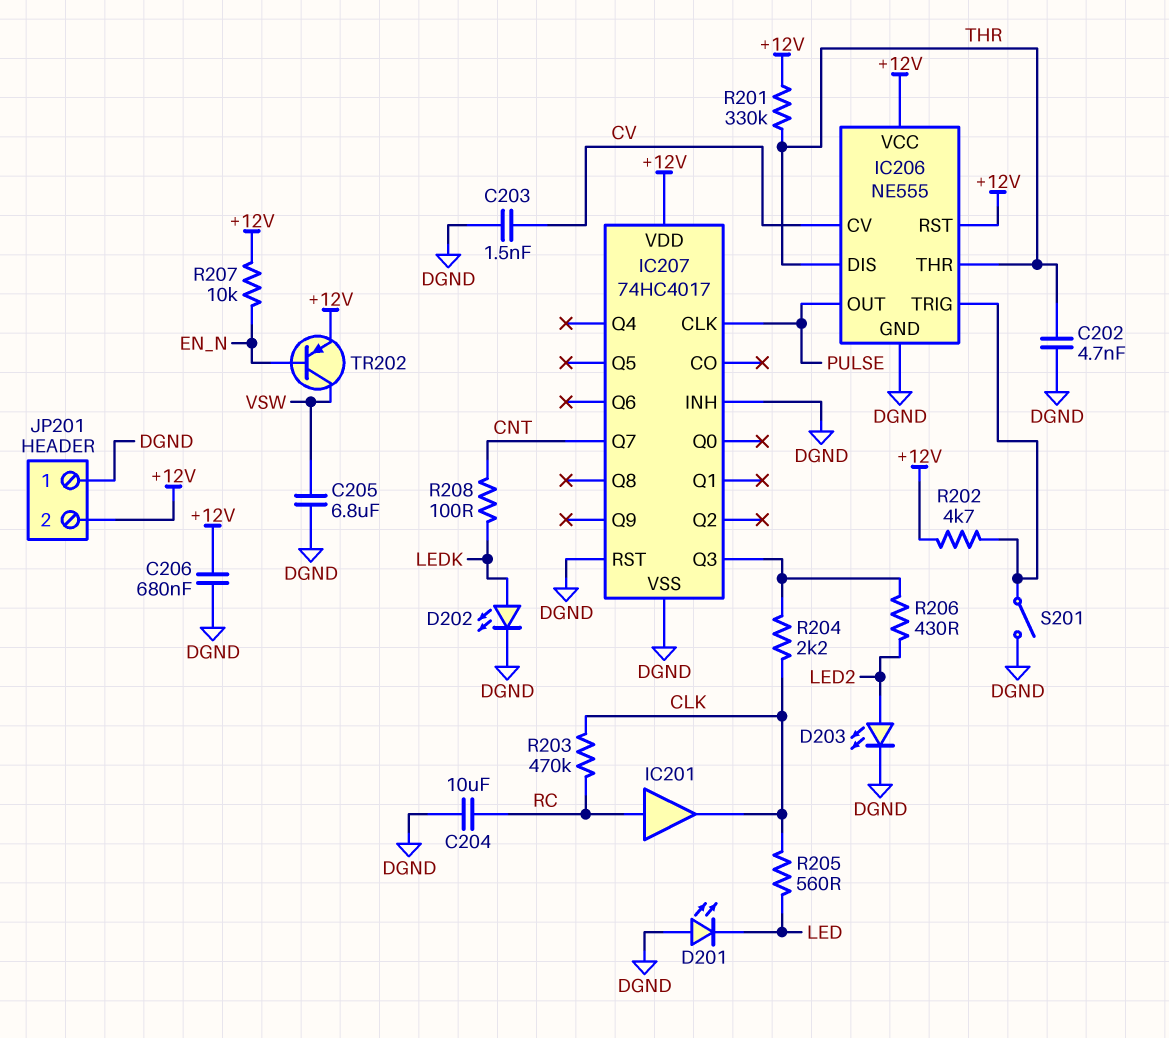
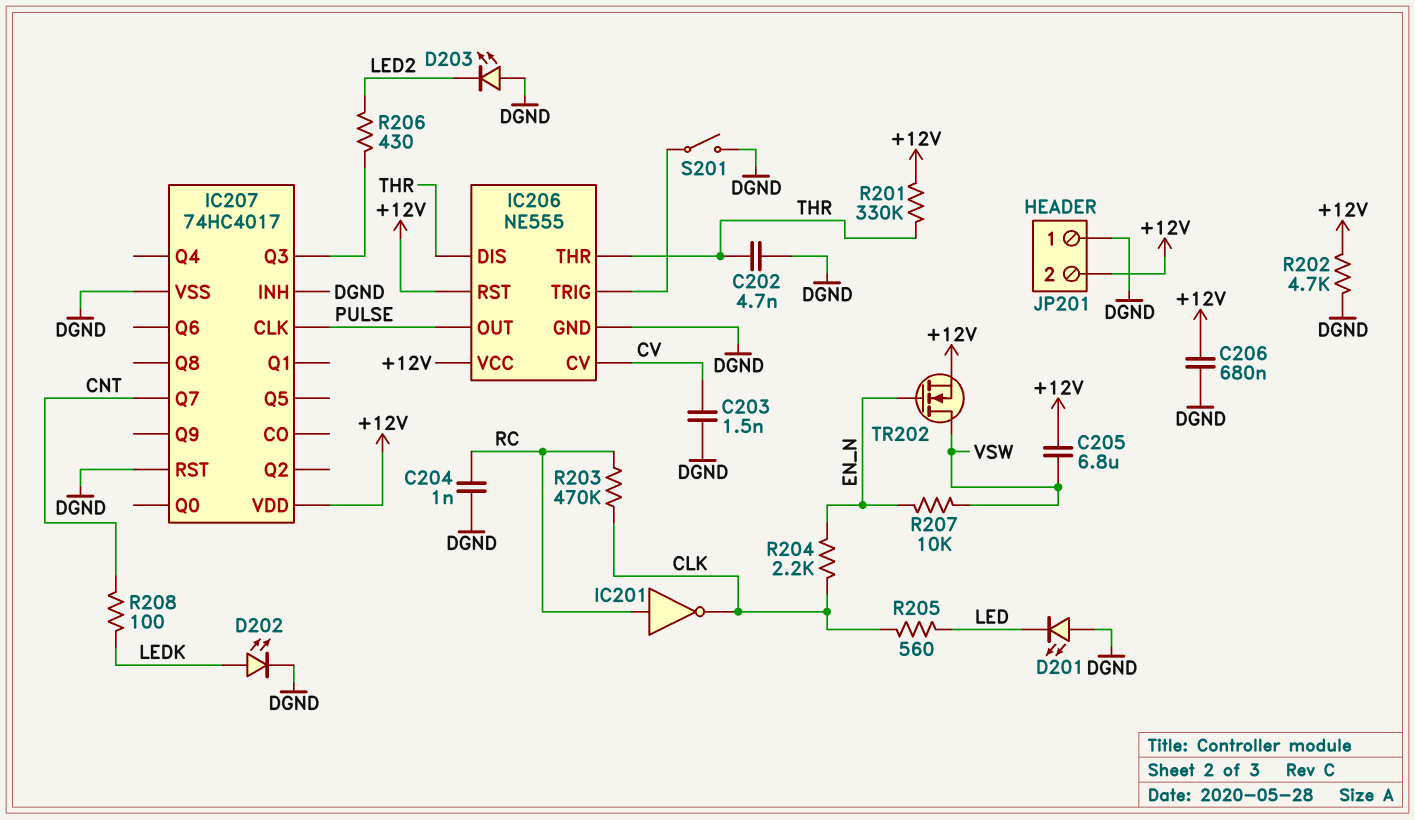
C204: 10uF (DGND, RC) -> 1nF (DGND, RC)
C205: 6.8uF (DGND, VSW) -> 6.8uF (+12V, VSW)
D203: LED (A LED2, K DGND) -> LED (A DGND, K LED2)
IC201: buffer (in RC, out CLK) -> NOT (in RC, out CLK)
R202: 4.7k (+12V, IC206/TRIG) -> 4.7k (+12V, DGND)
R204: 2.2k (CLK, IC207/Q3) -> 2.2k (CLK, EN_N)
R207: 10k (+12V, EN_N) -> 10k (EN_N, VSW)
TR202: PNP (B EN_N, C VSW, E +12V) -> NMOS (G EN_N, D VSW, S +12V)

